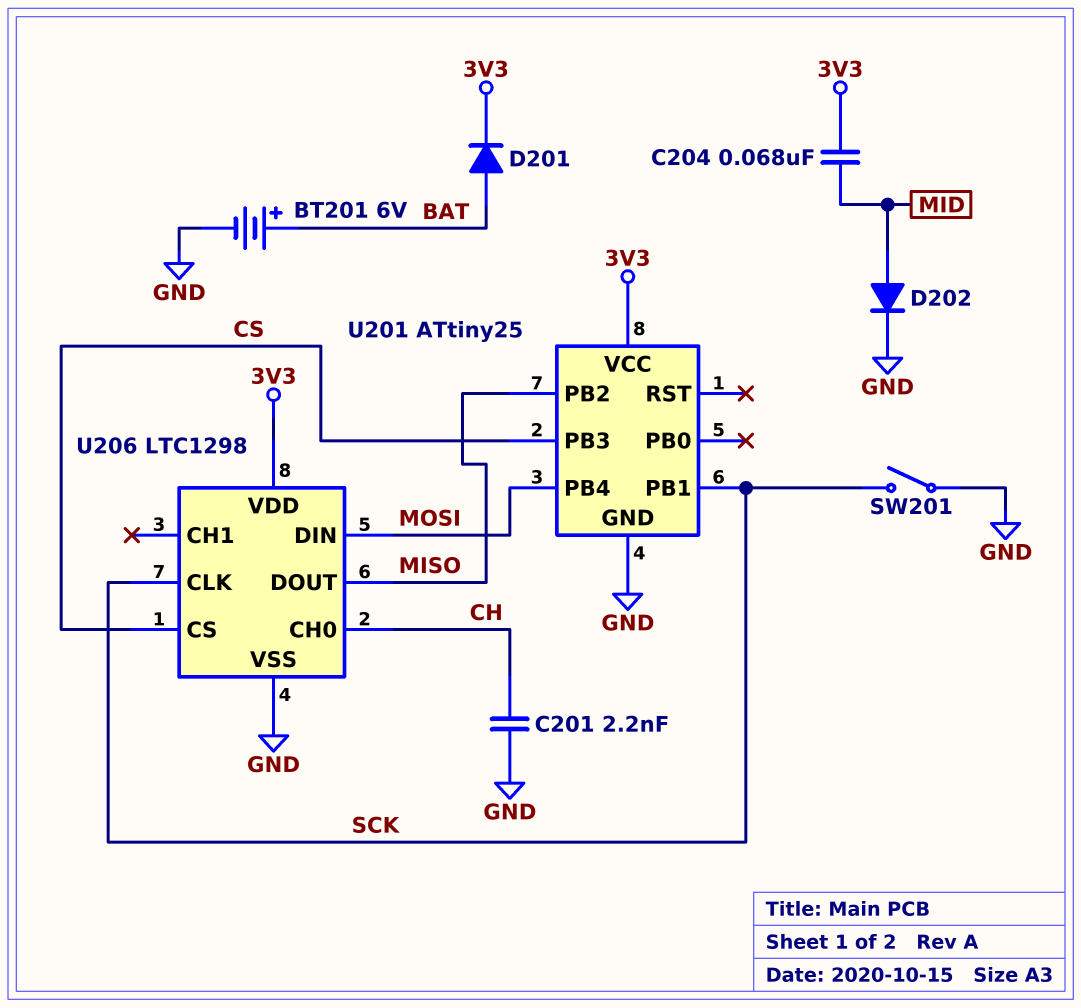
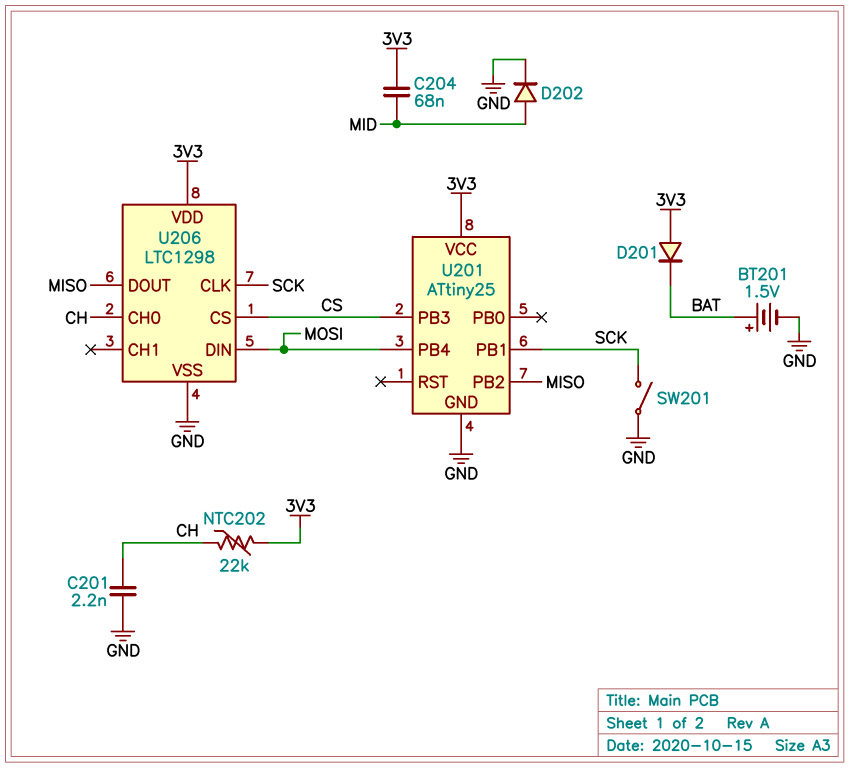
BT201: 6V (plus BAT, minus GND) -> 1.5V (plus BAT, minus GND)
D201: diode (A BAT, K 3V3) -> diode (A 3V3, K BAT)
NTC202: none -> 22k (3V3, CH)

